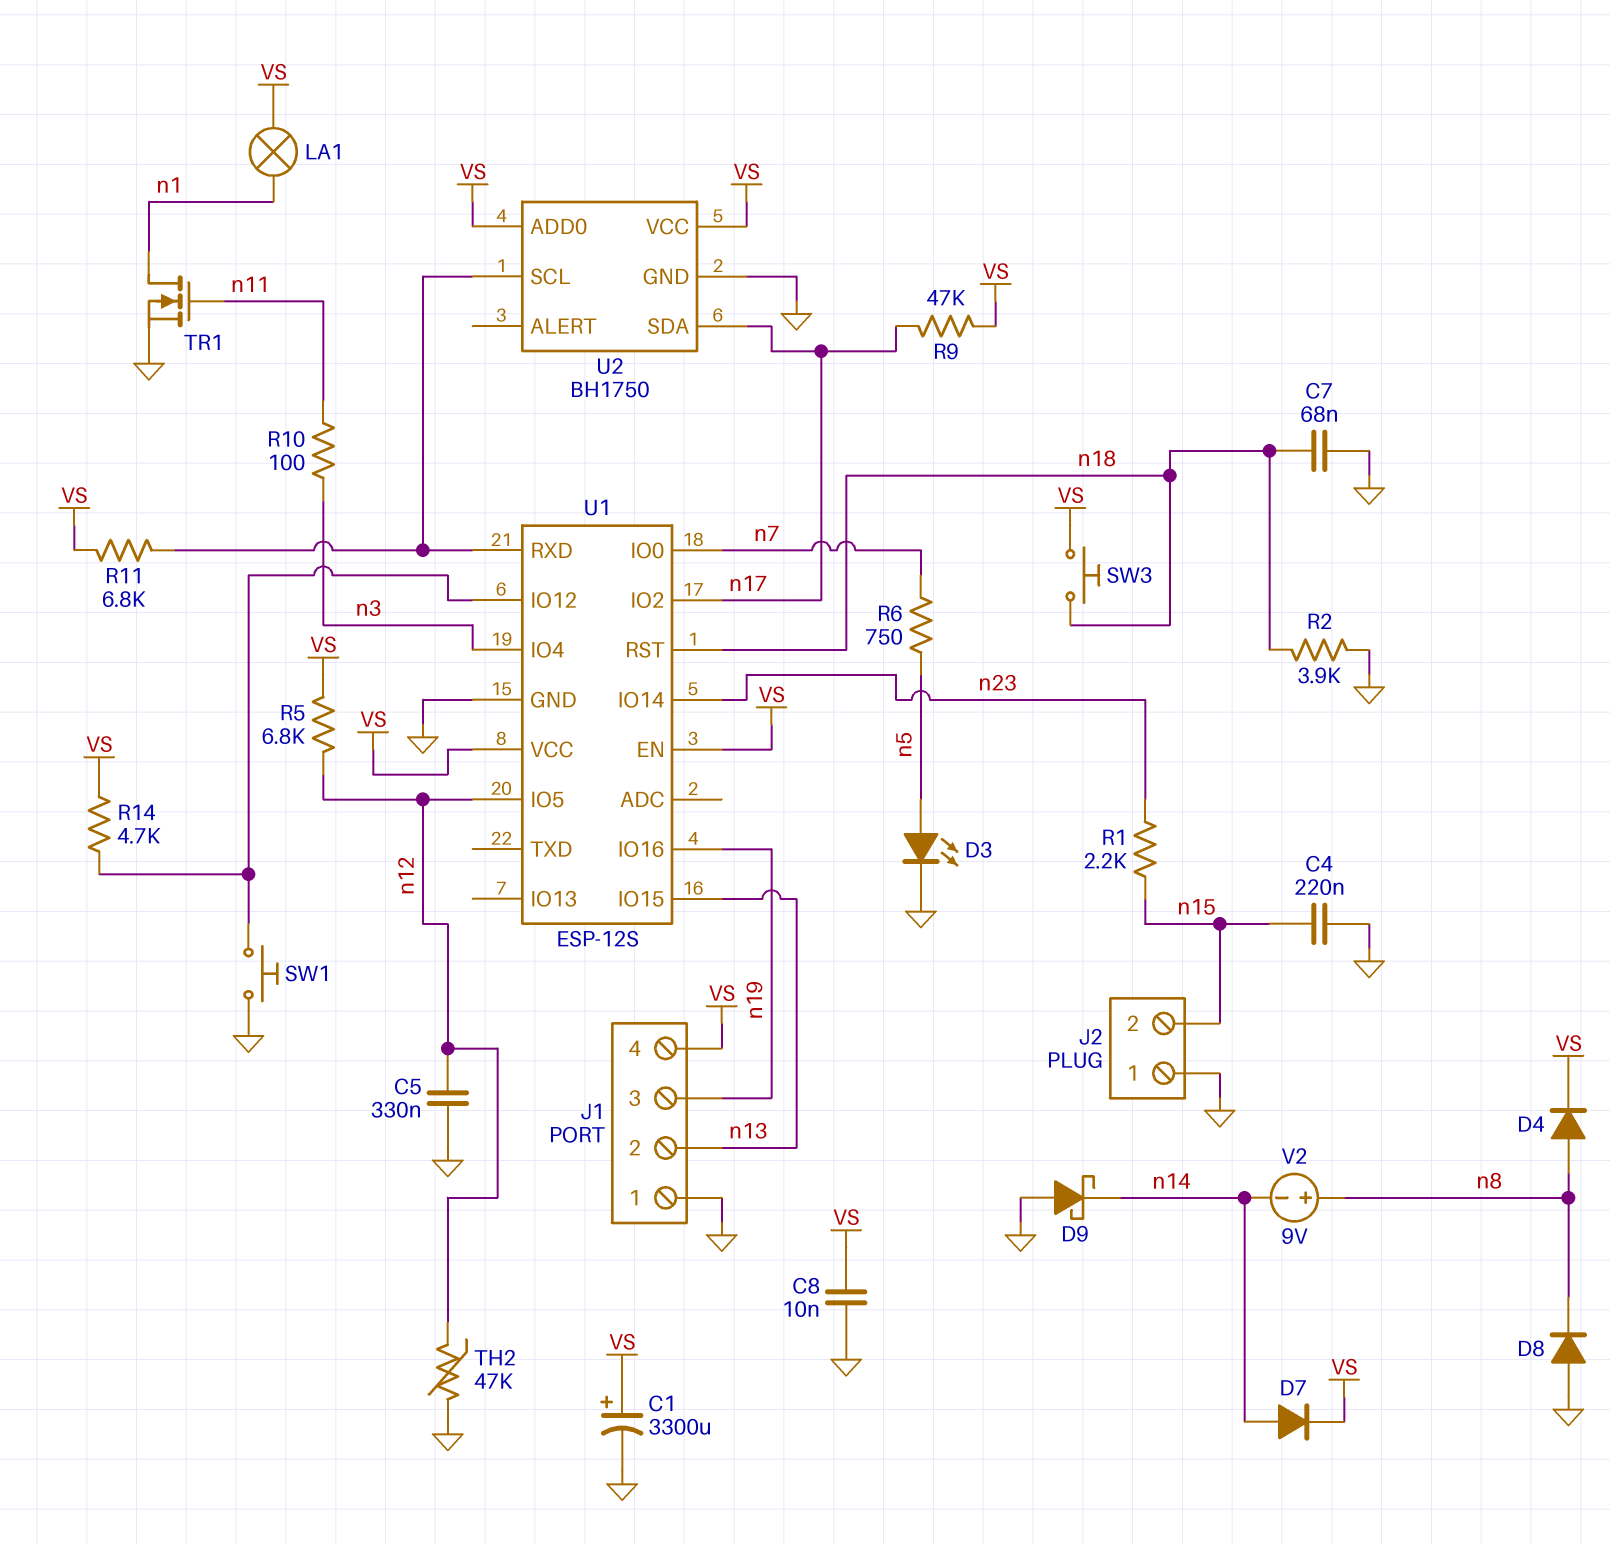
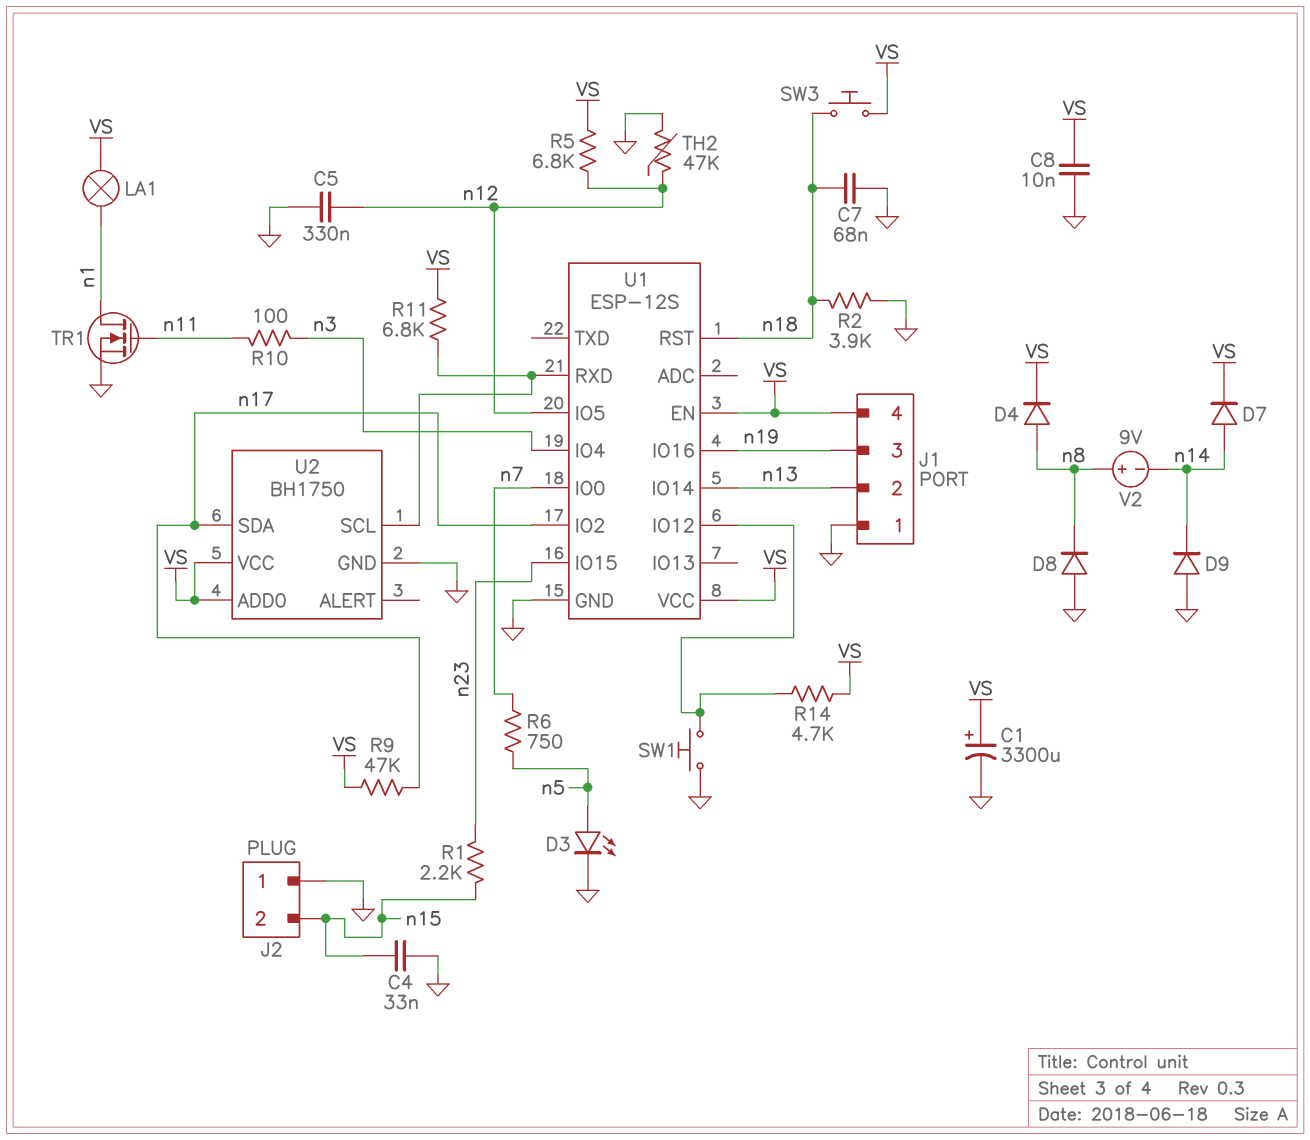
C4: 220nF (GND, n15) -> 33nF (GND, n15)
D9: schottky (A GND, K n14) -> diode (A GND, K n14)
U1 pin IO14: n23 -> n13
U1 pin IO15: n13 -> n23

